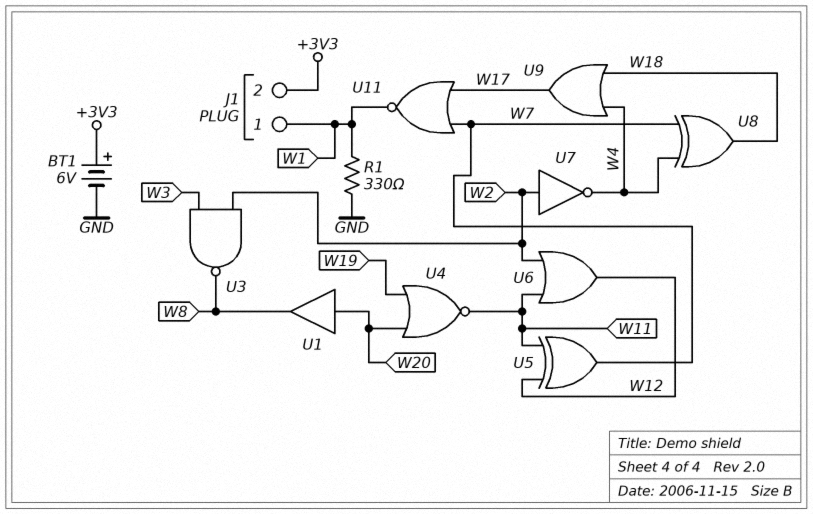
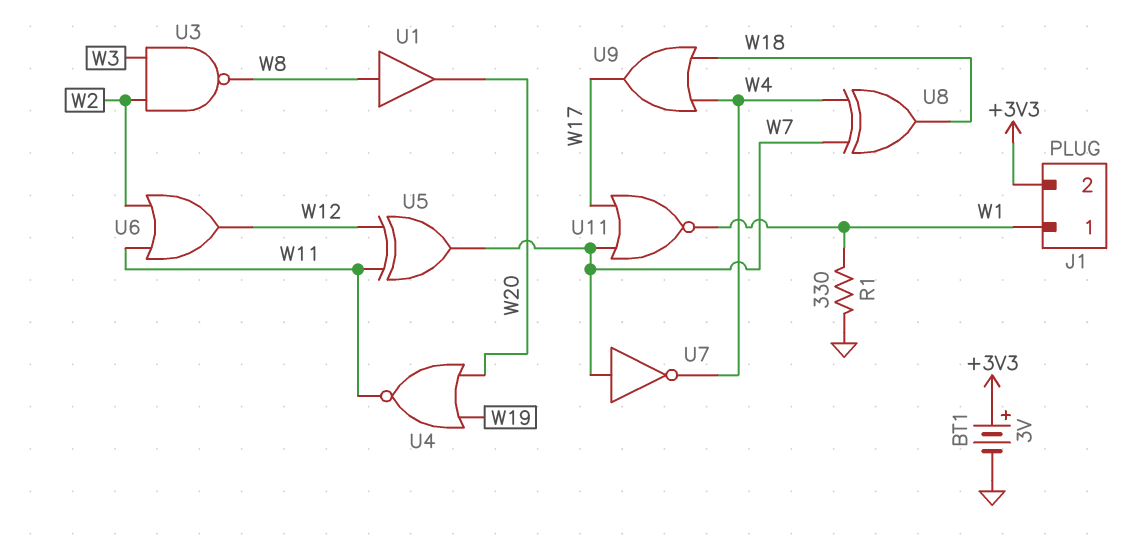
BT1: 6V (plus +3V3, minus GND) -> 3V (plus +3V3, minus GND)
U1: buffer (in W20, out W8) -> buffer (in W8, out W20)
U7: NOT (in W2, out W4) -> NOT (in W7, out W4)

